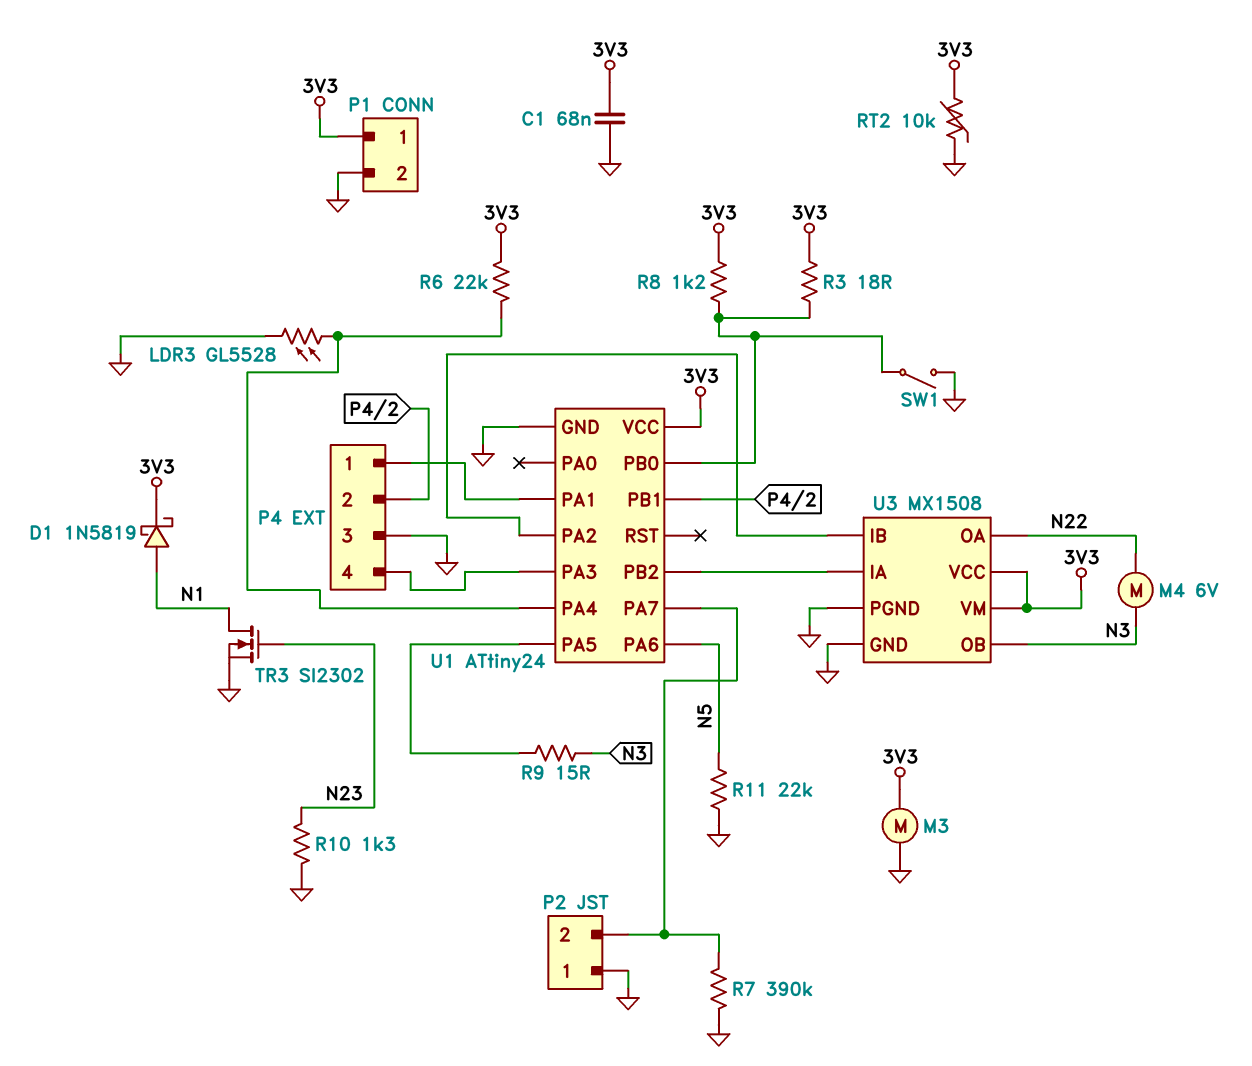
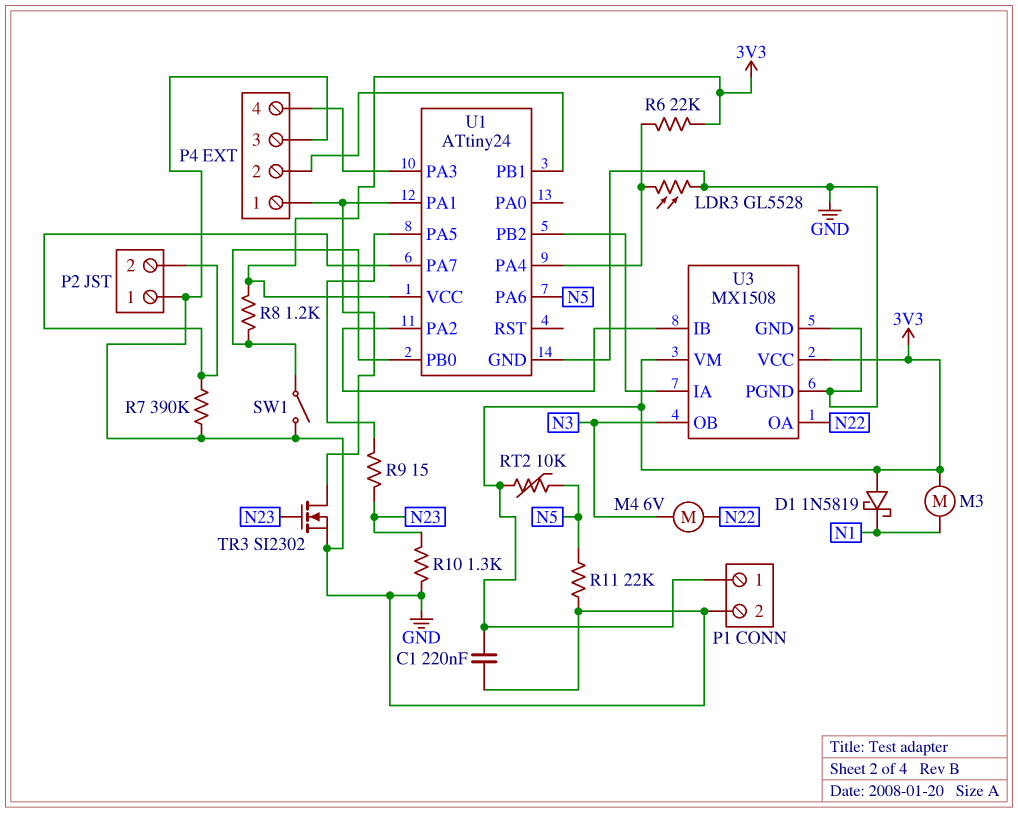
C1: 68nF (3V3, GND) -> 220nF (3V3, GND)
D1: schottky 1N5819 (A N1, K 3V3) -> schottky 1N5819 (A 3V3, K N1)
M3: motor (3V3, GND) -> motor (3V3, N1)
R3: 18 (3V3, U1/PB0) -> none
R9: 15 (N3, U1/PA5) -> 15 (N23, U1/PA5)
RT2: 10k (3V3, GND) -> 10k (3V3, N5)
TR3: NMOS SI2302 (G N23, D N1, S GND) -> NMOS SI2302 (G N23, D P4/1, S GND)

